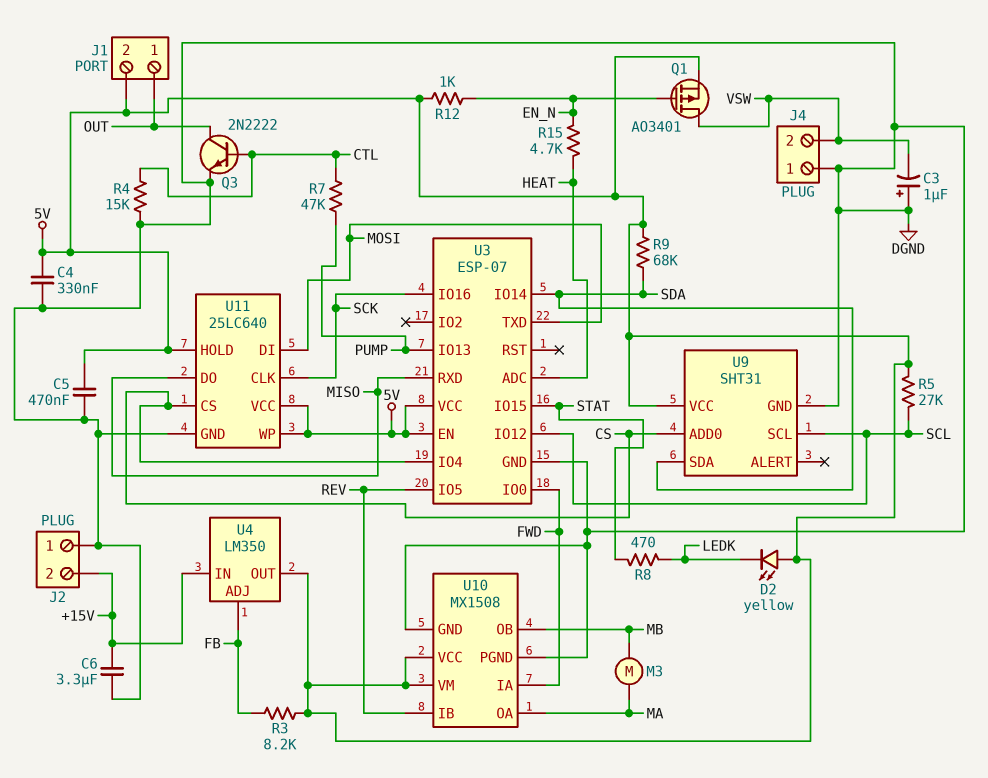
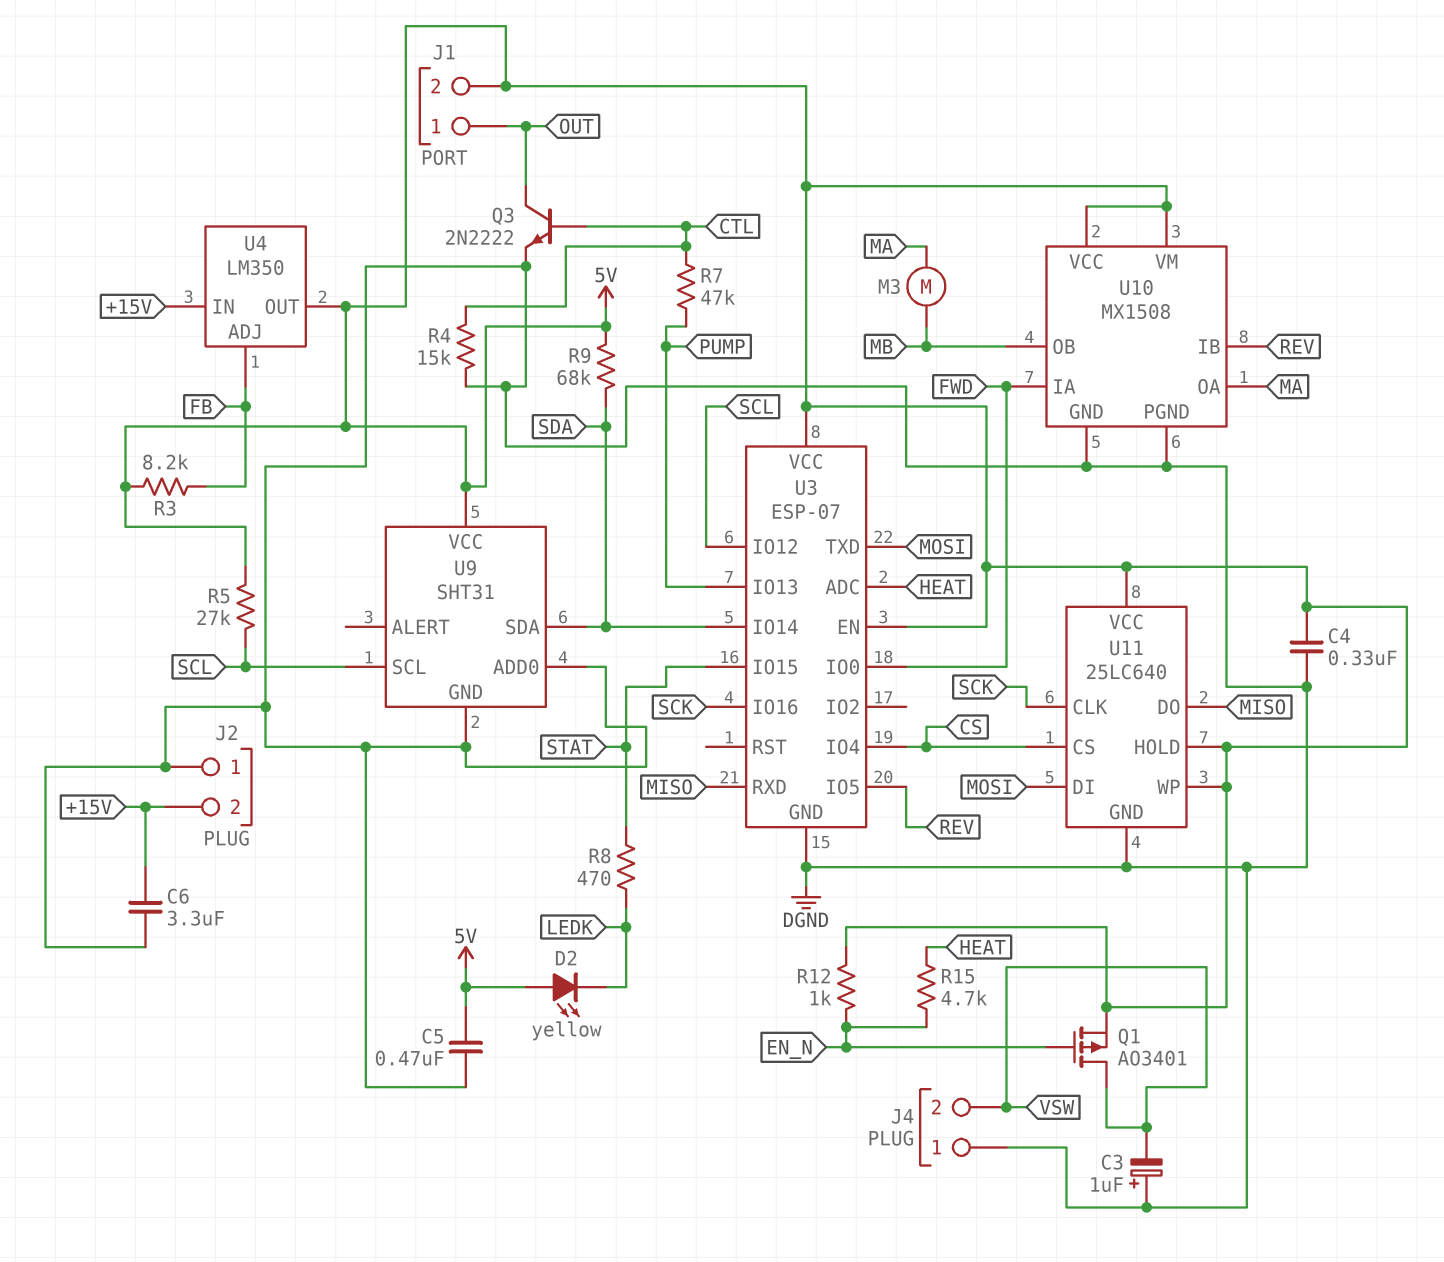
U9 pin ADD0: CS -> DGND

